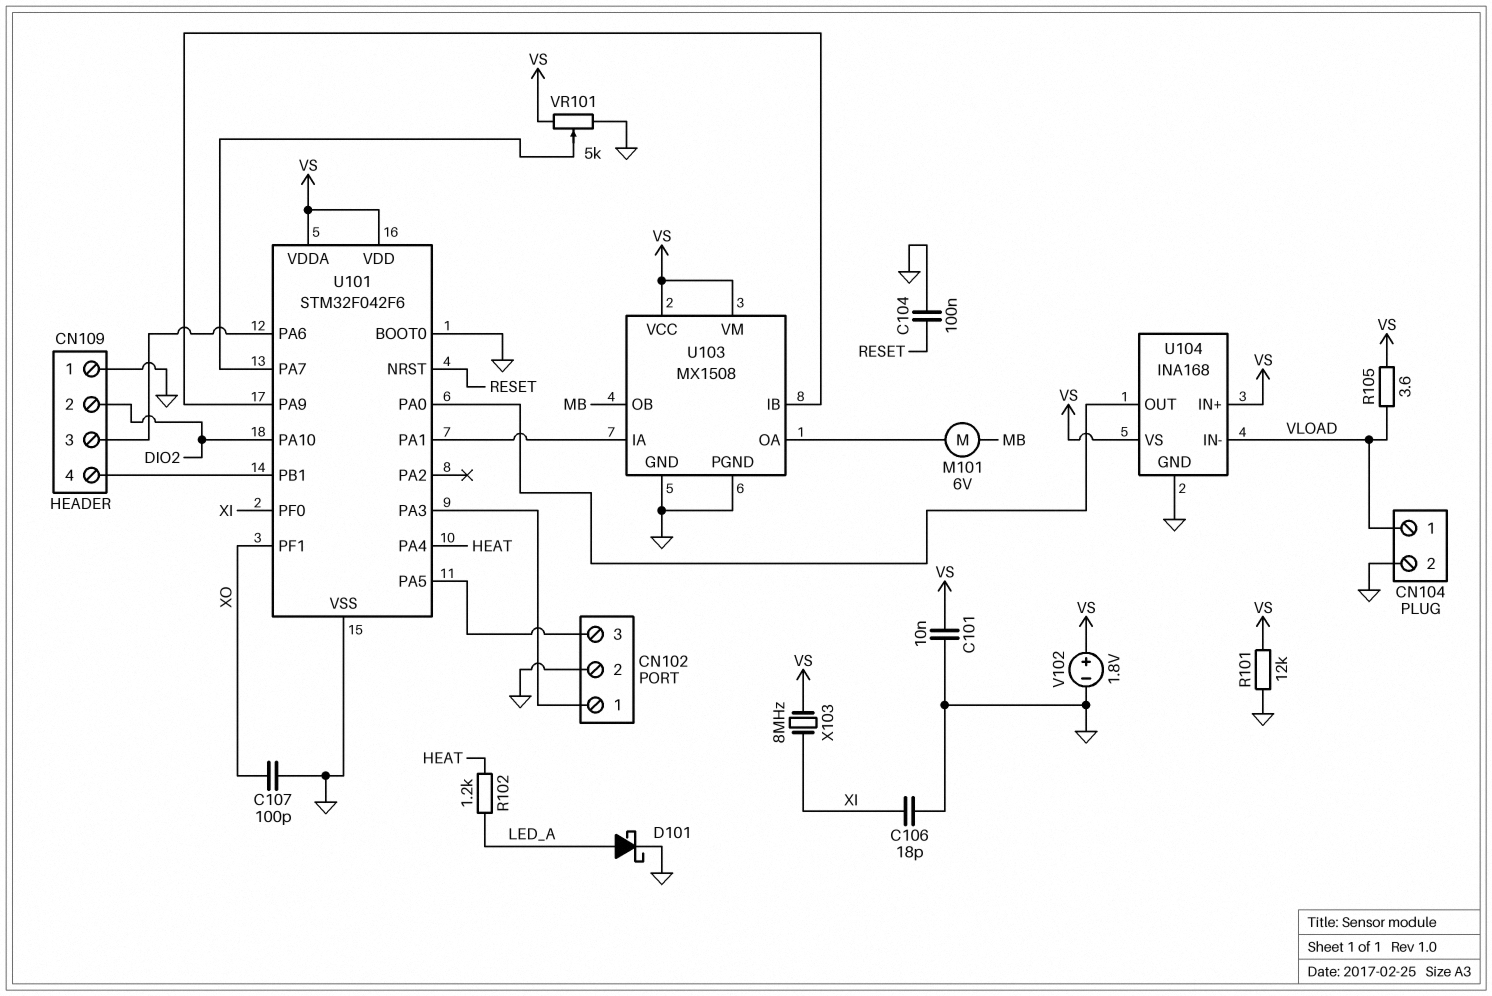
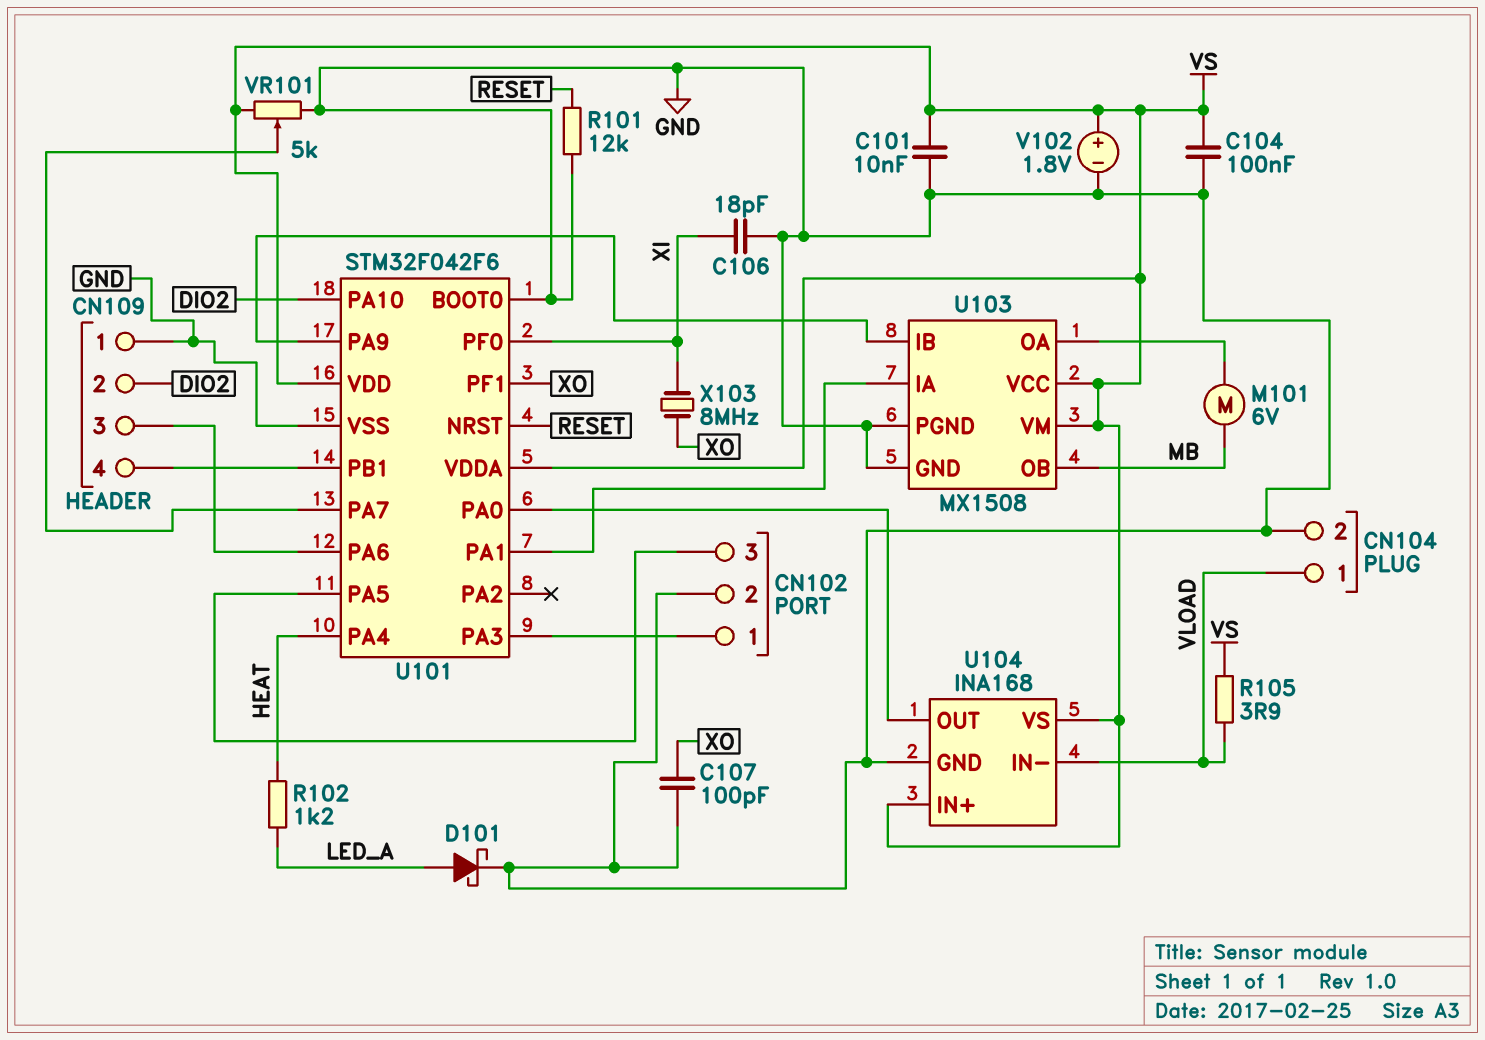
C104: 100nF (GND, RESET) -> 100nF (GND, VS)
R101: 12k (GND, VS) -> 12k (GND, RESET)
R105: 3.6 (VLOAD, VS) -> 3.9 (VLOAD, VS)
X103: 8MHz (VS, XI) -> 8MHz (XI, XO)

